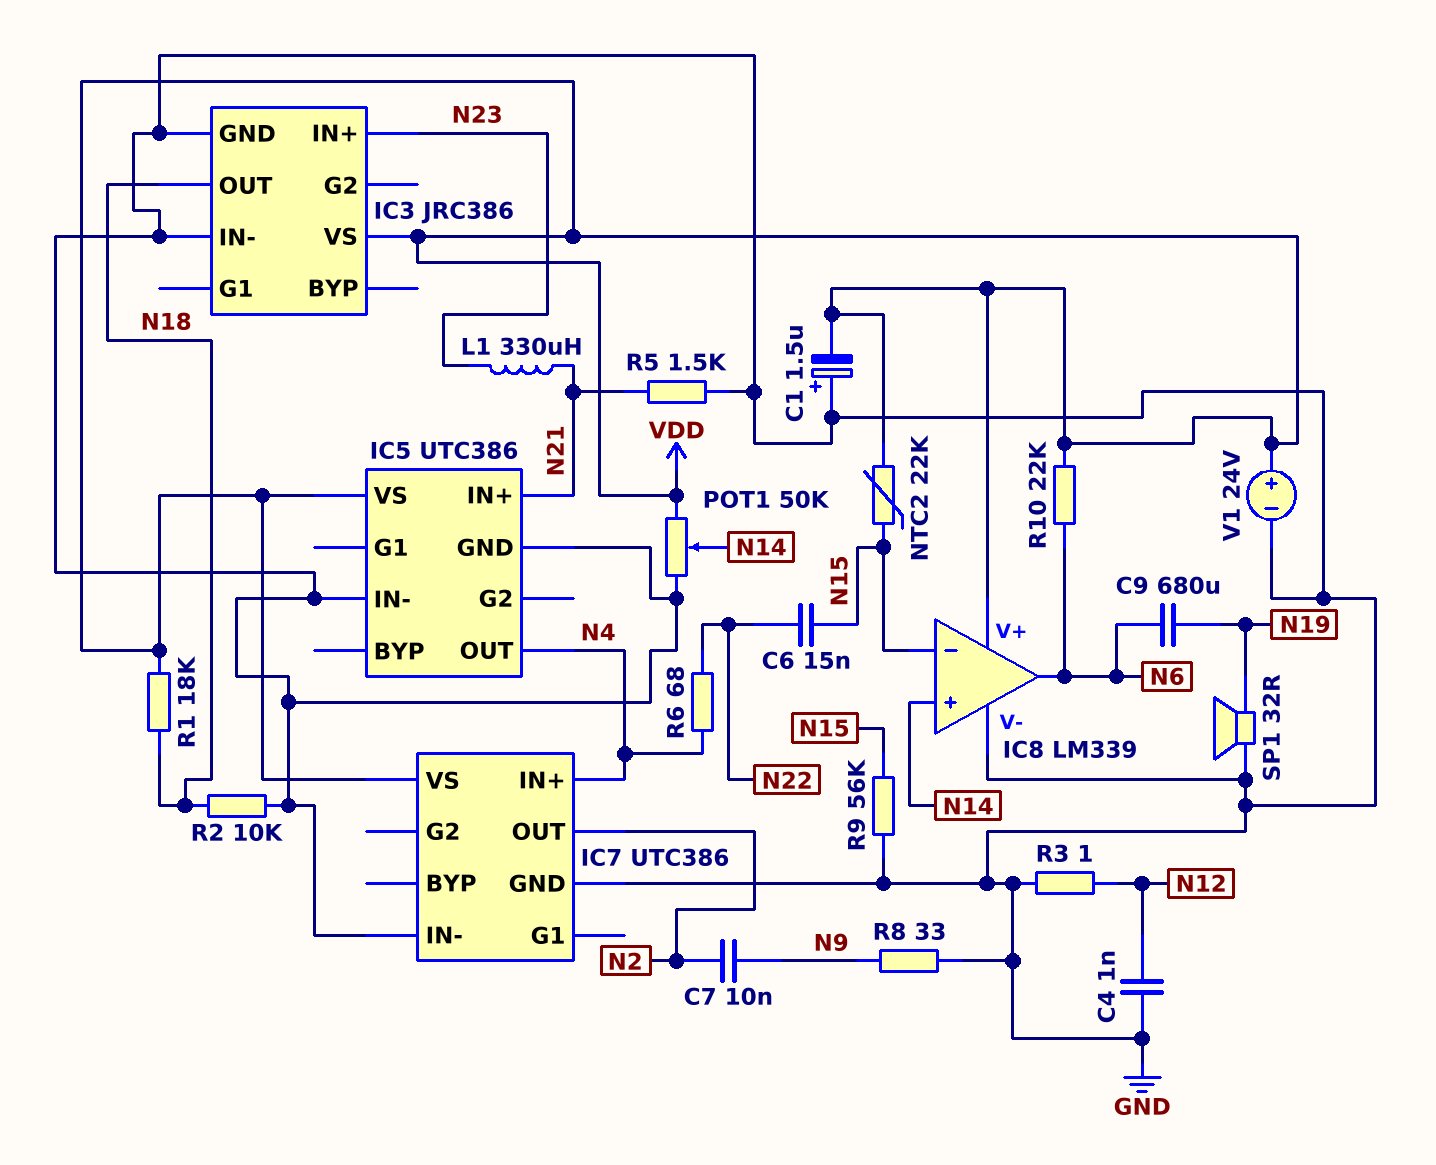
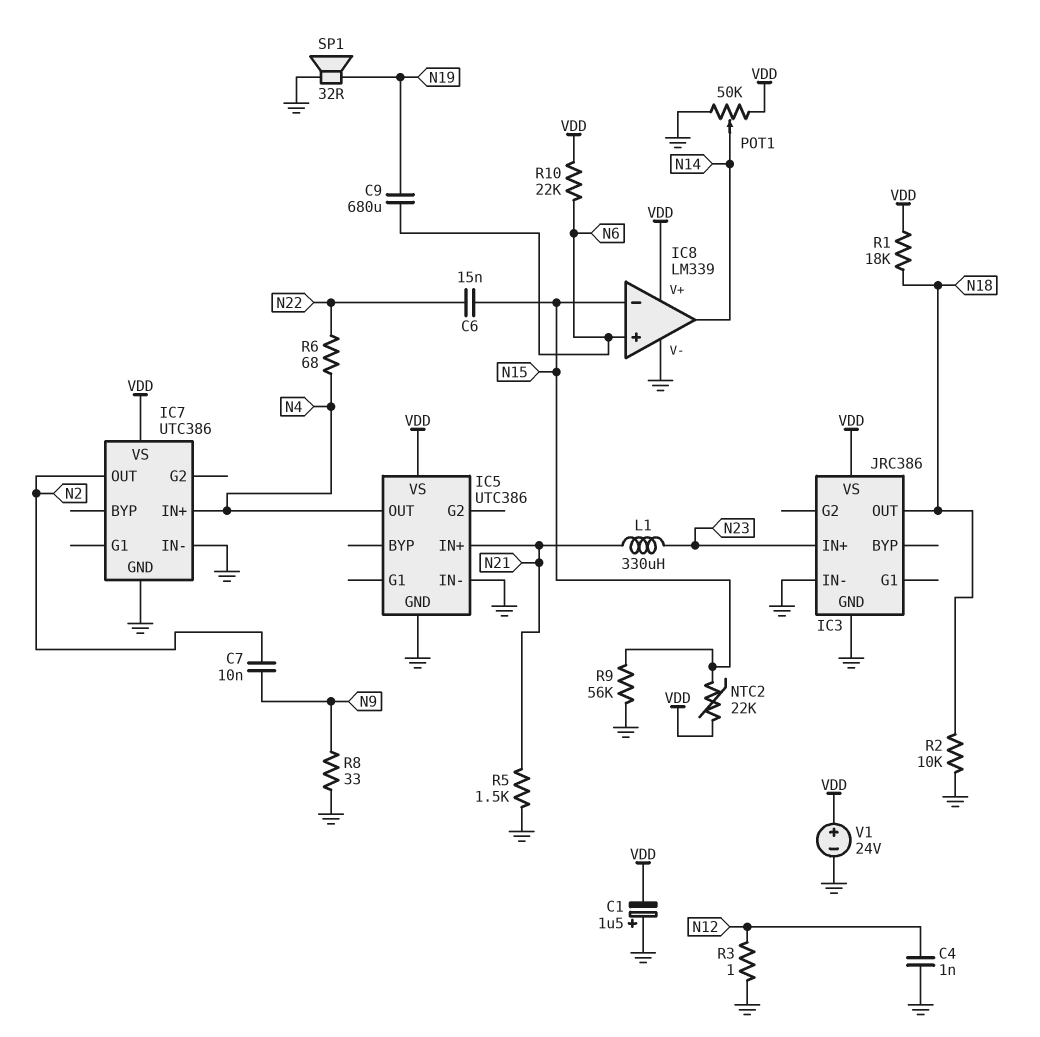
IC8 pin in+: N14 -> N6
IC8 pin out: N6 -> N14

